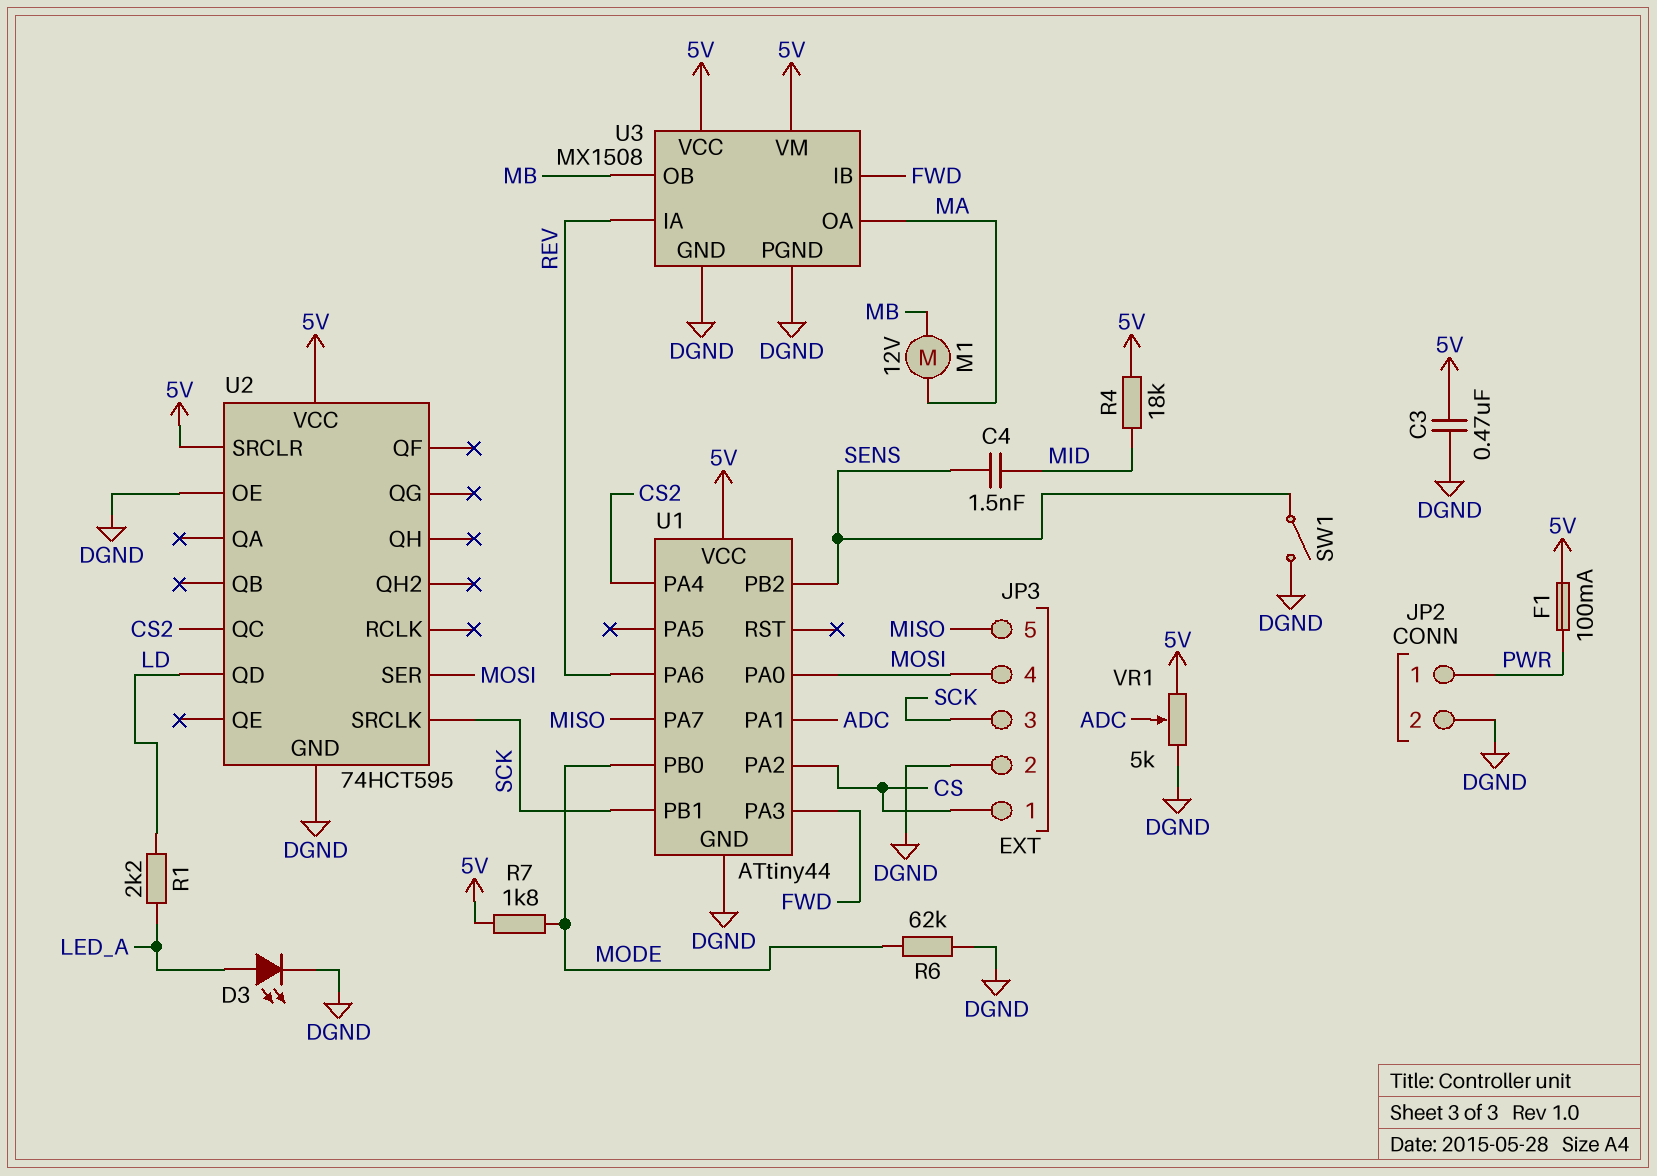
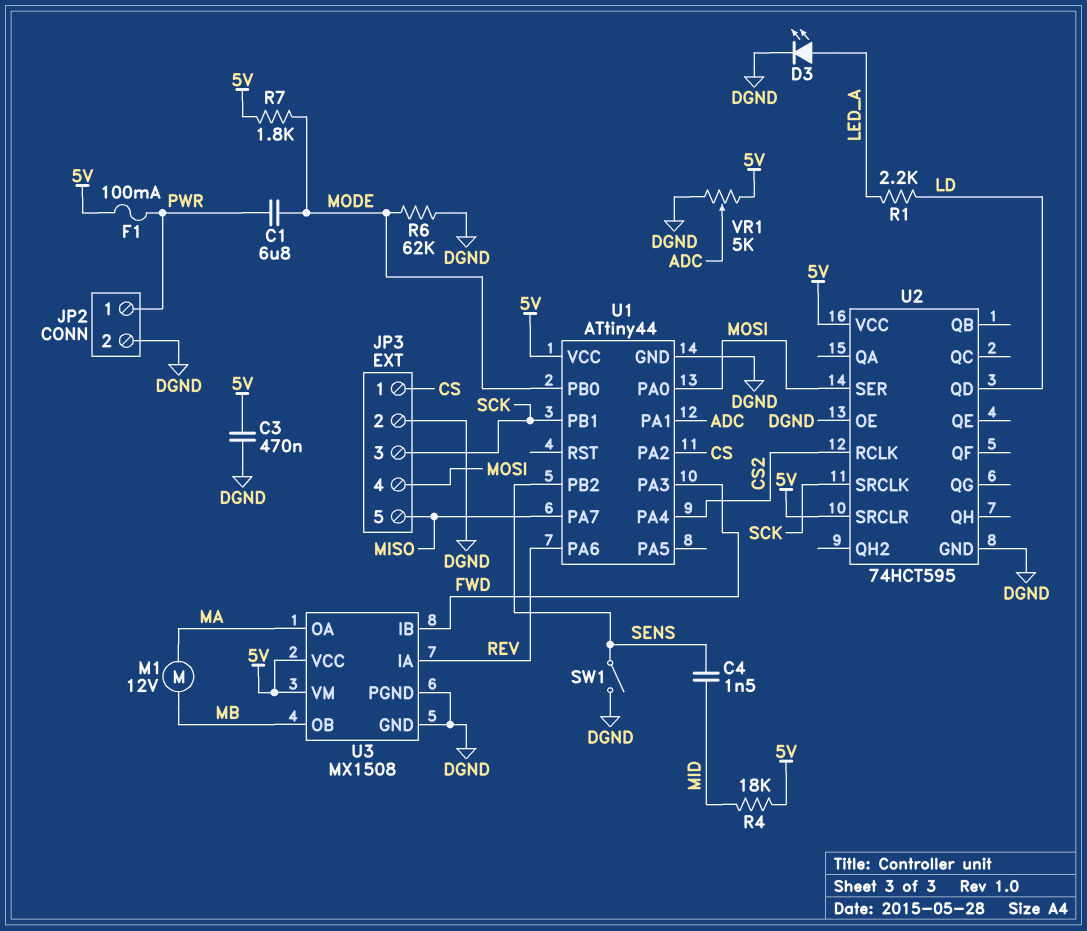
C1: none -> 6.8uF (MODE, PWR)
U2 pin QC: CS2 -> none
U2 pin RCLK: none -> CS2

